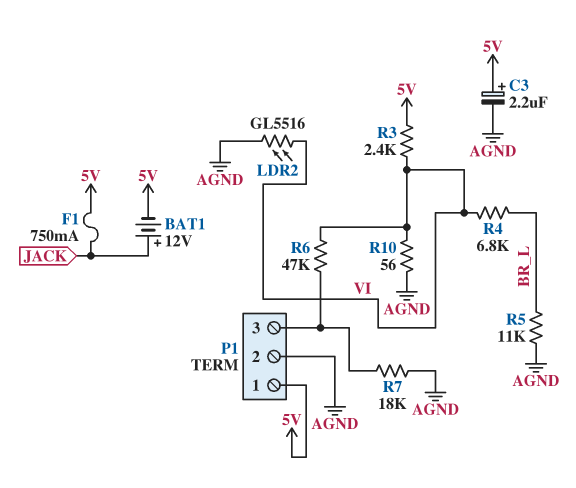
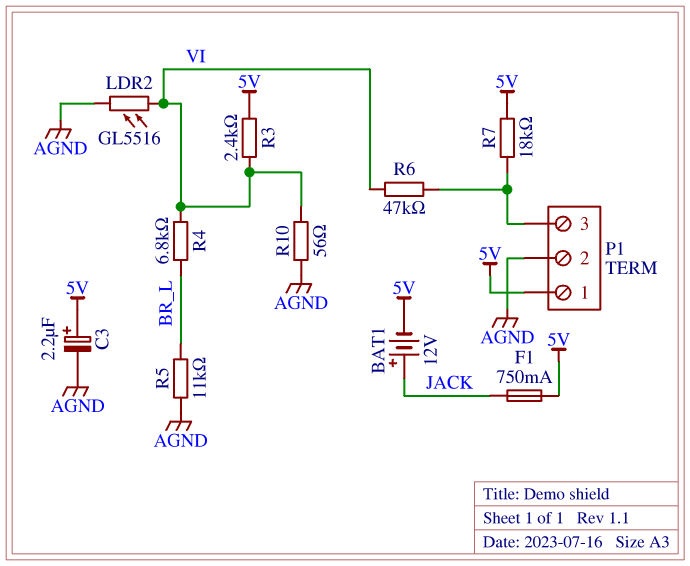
R7: 18k (AGND, P1/3) -> 18k (5V, P1/3)

